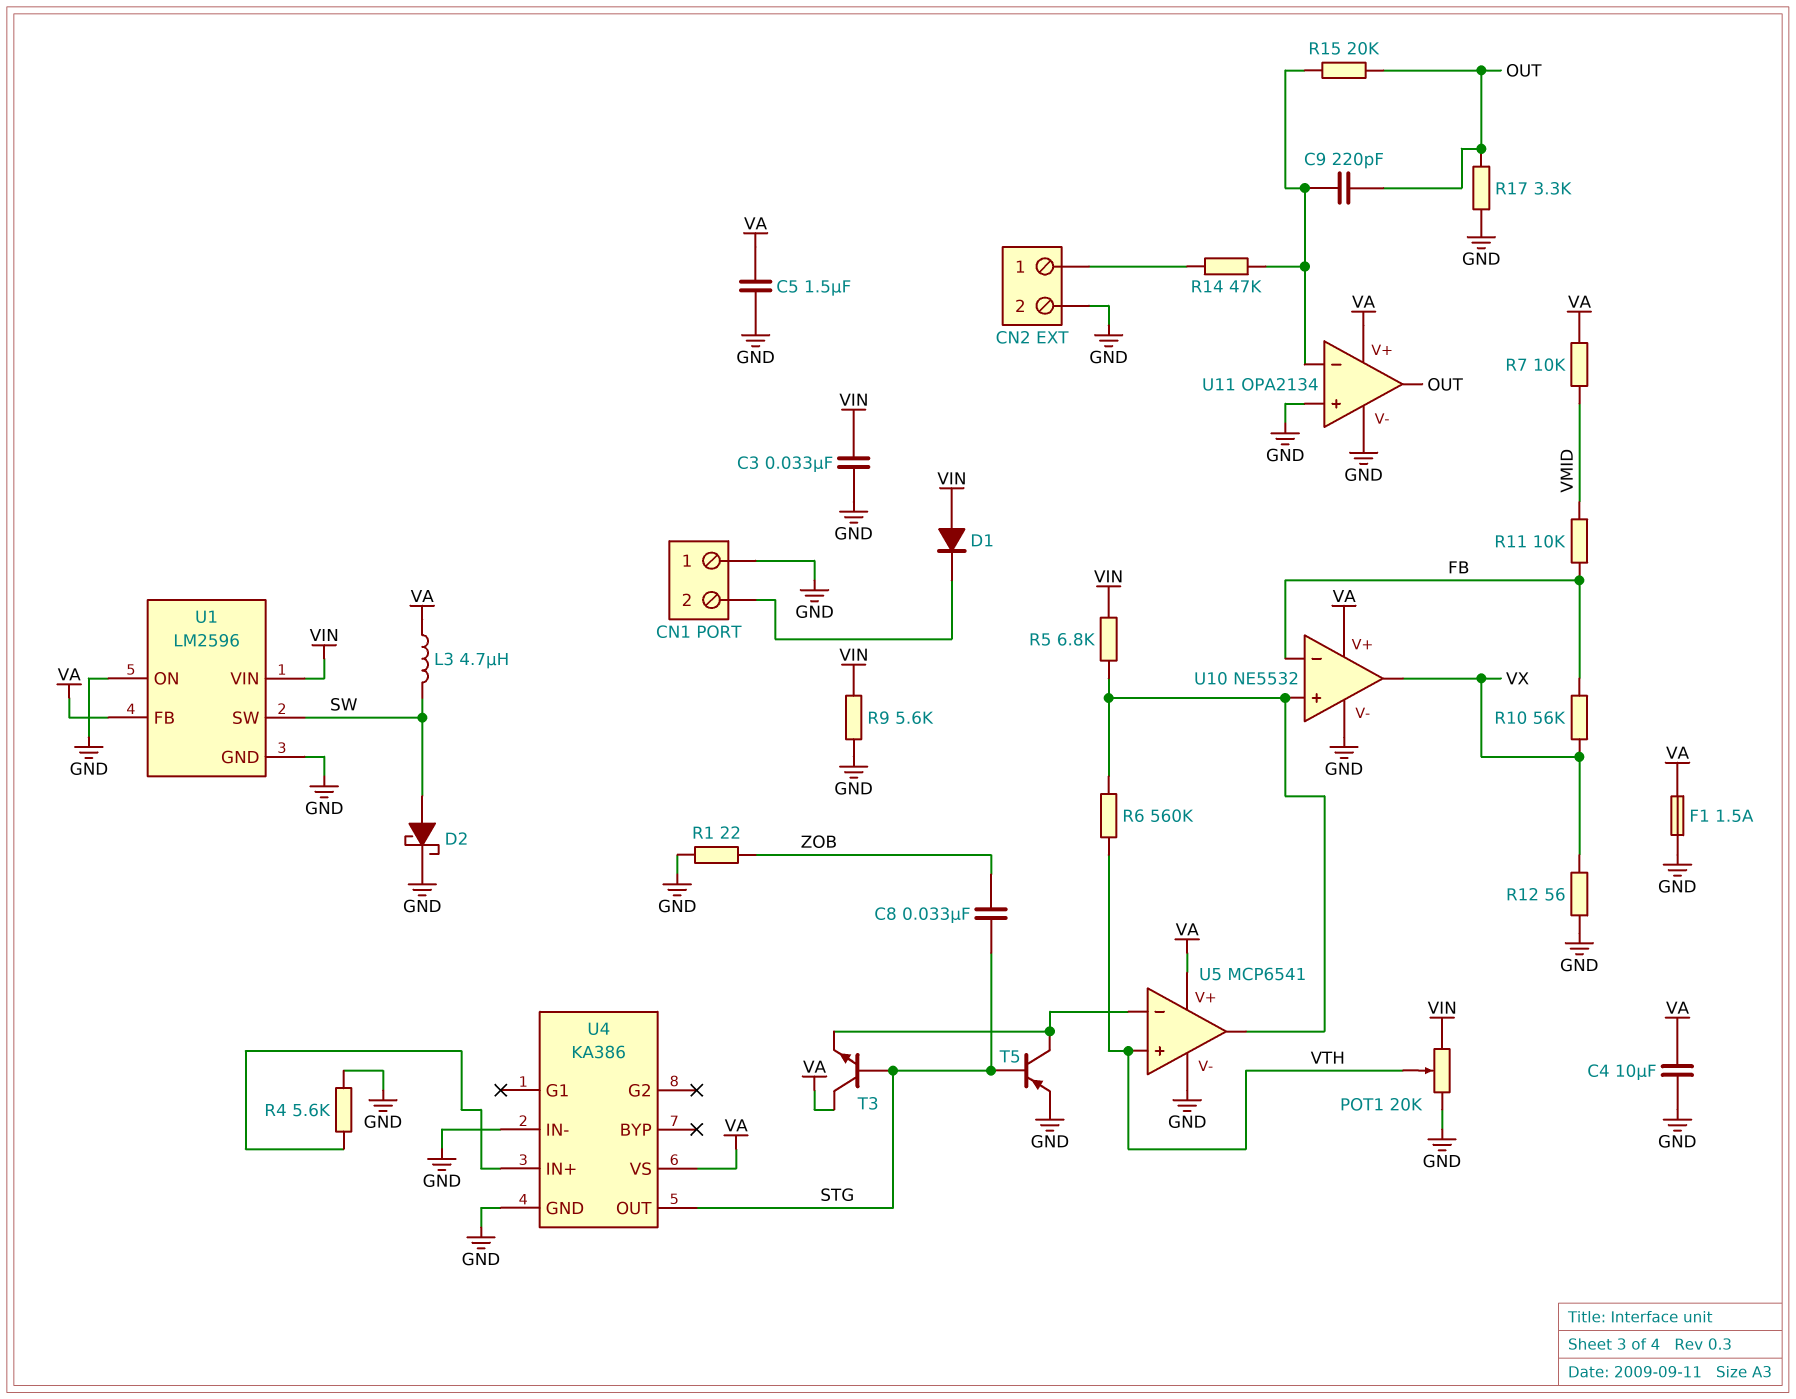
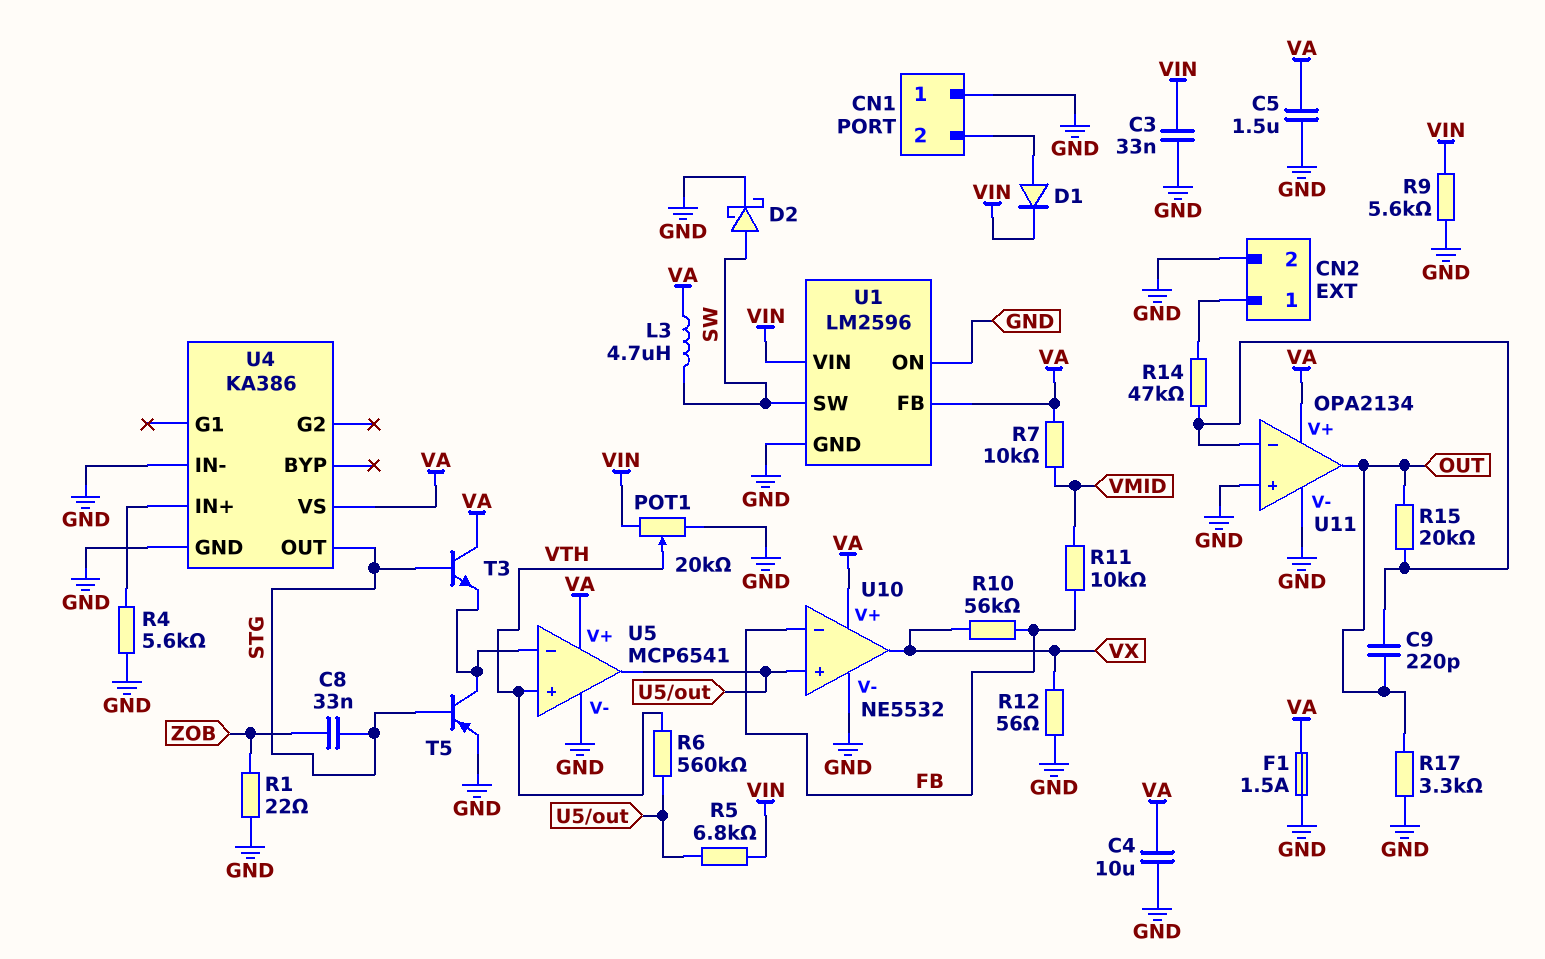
D1: diode (A VIN, K CN1/2) -> diode (A CN1/2, K VIN)

